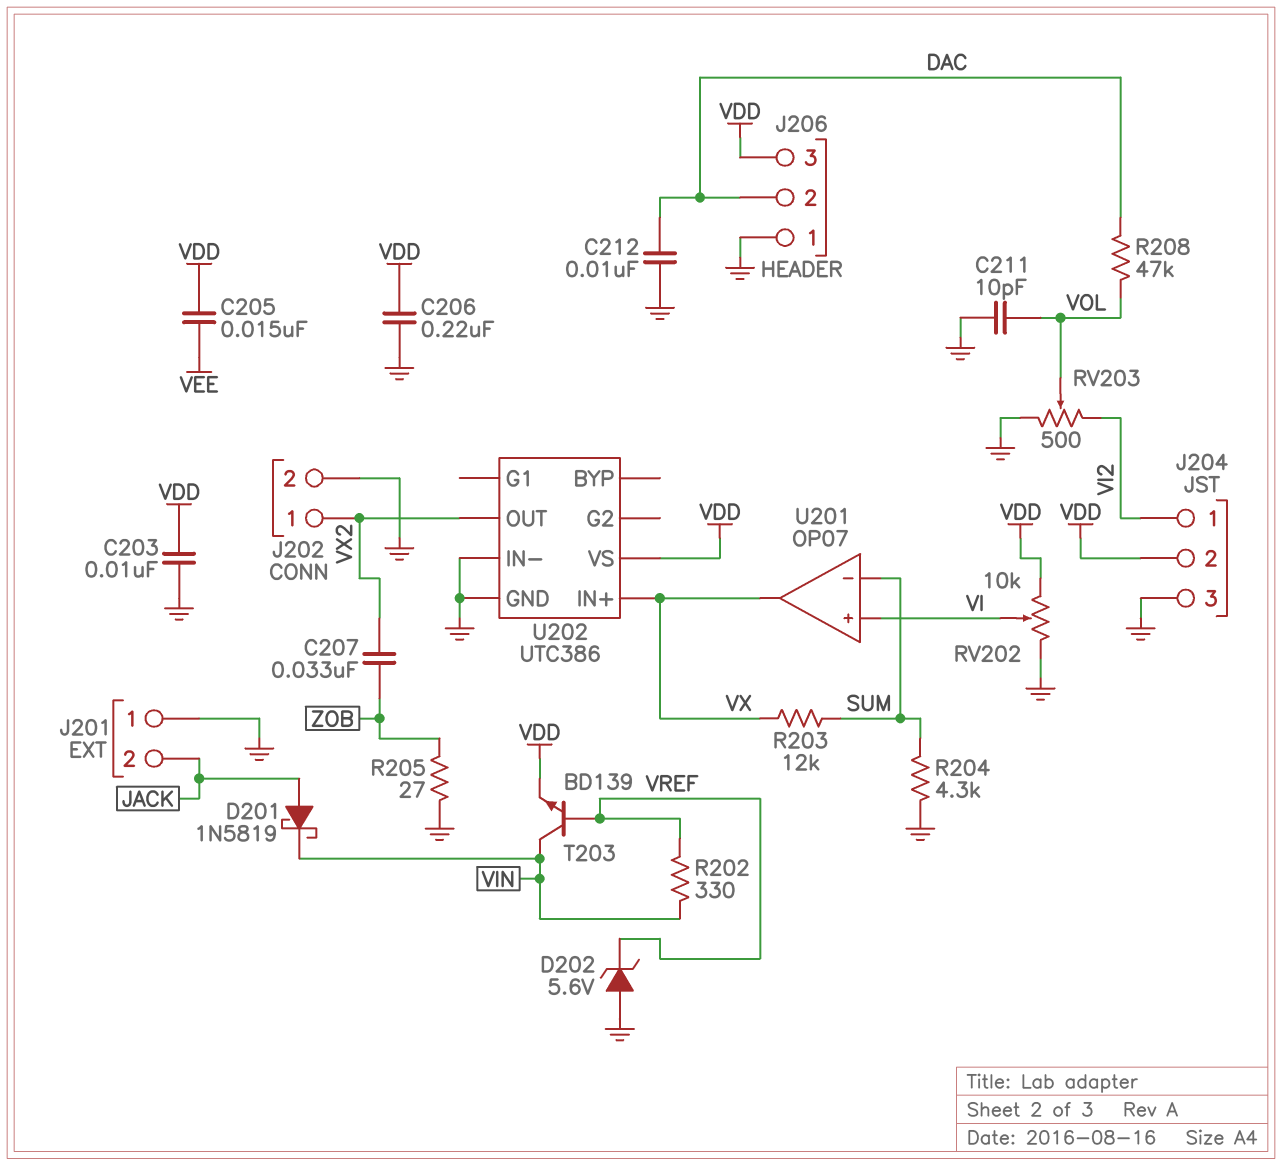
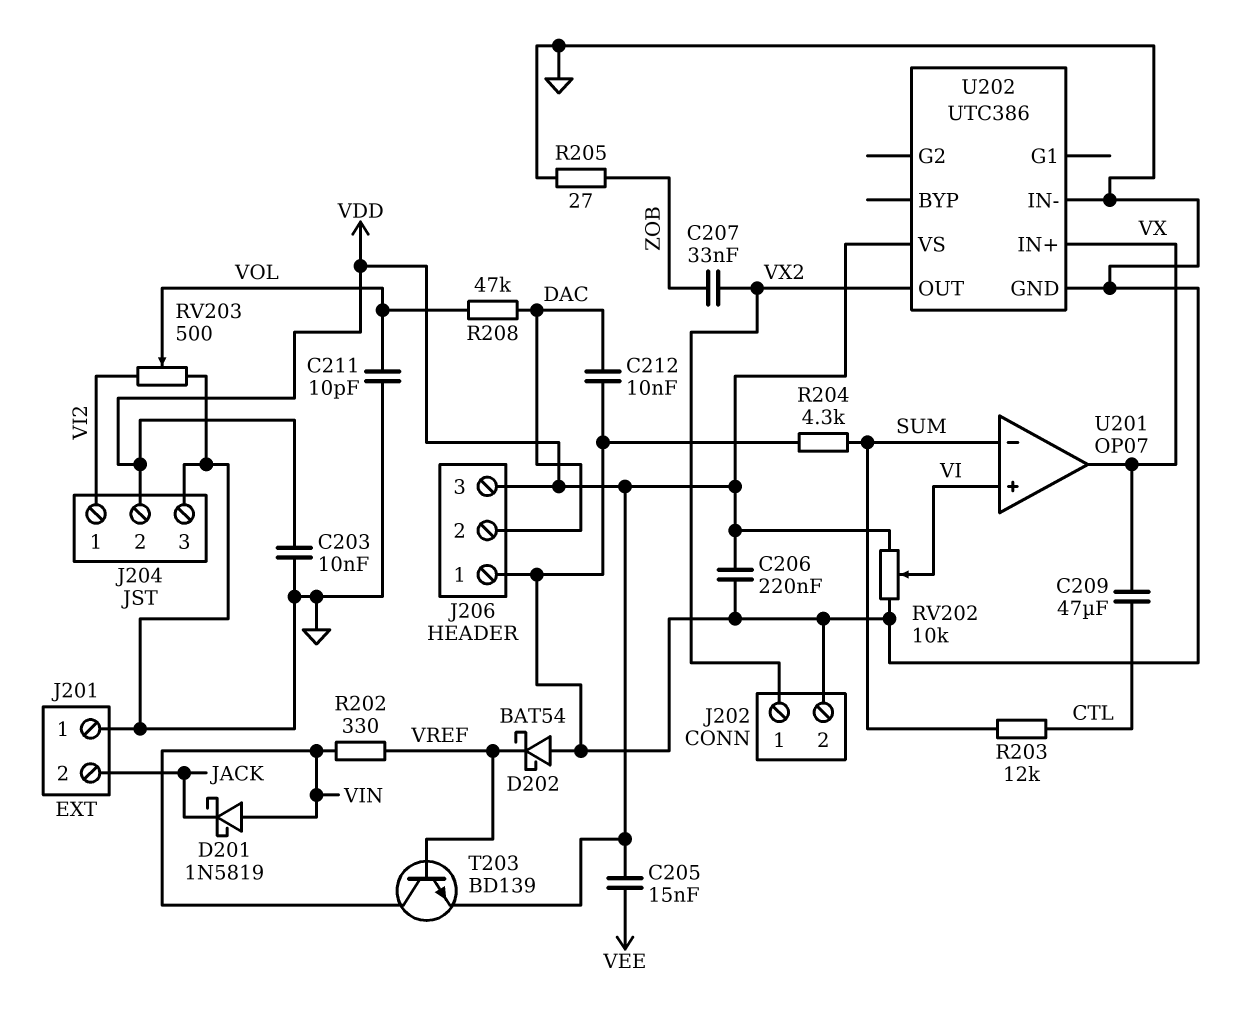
C209: none -> 47uF (CTL, VX)
D201: schottky 1N5819 (A JACK, K VIN) -> schottky 1N5819 (A VIN, K JACK)
D202: zener 5.6V (A GND, K VREF) -> schottky BAT54 (A GND, K VREF)
R203: 12k (SUM, VX) -> 12k (CTL, SUM)

